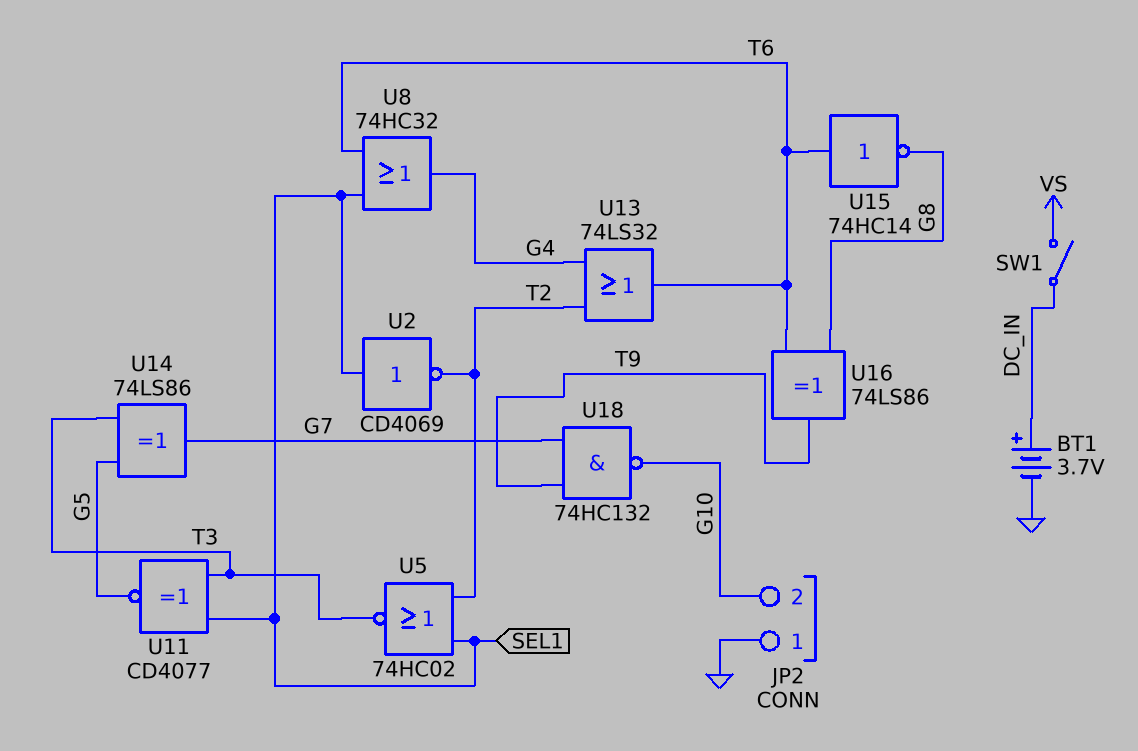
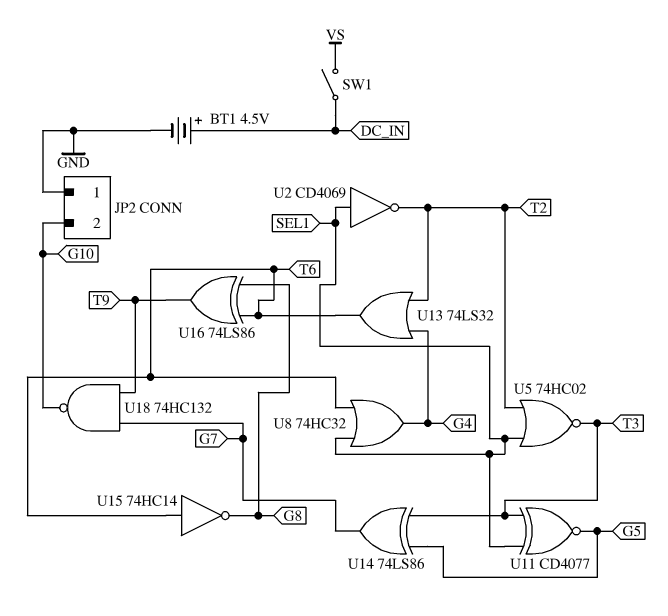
BT1: 3.7V (plus DC_IN, minus GND) -> 4.5V (plus DC_IN, minus GND)

